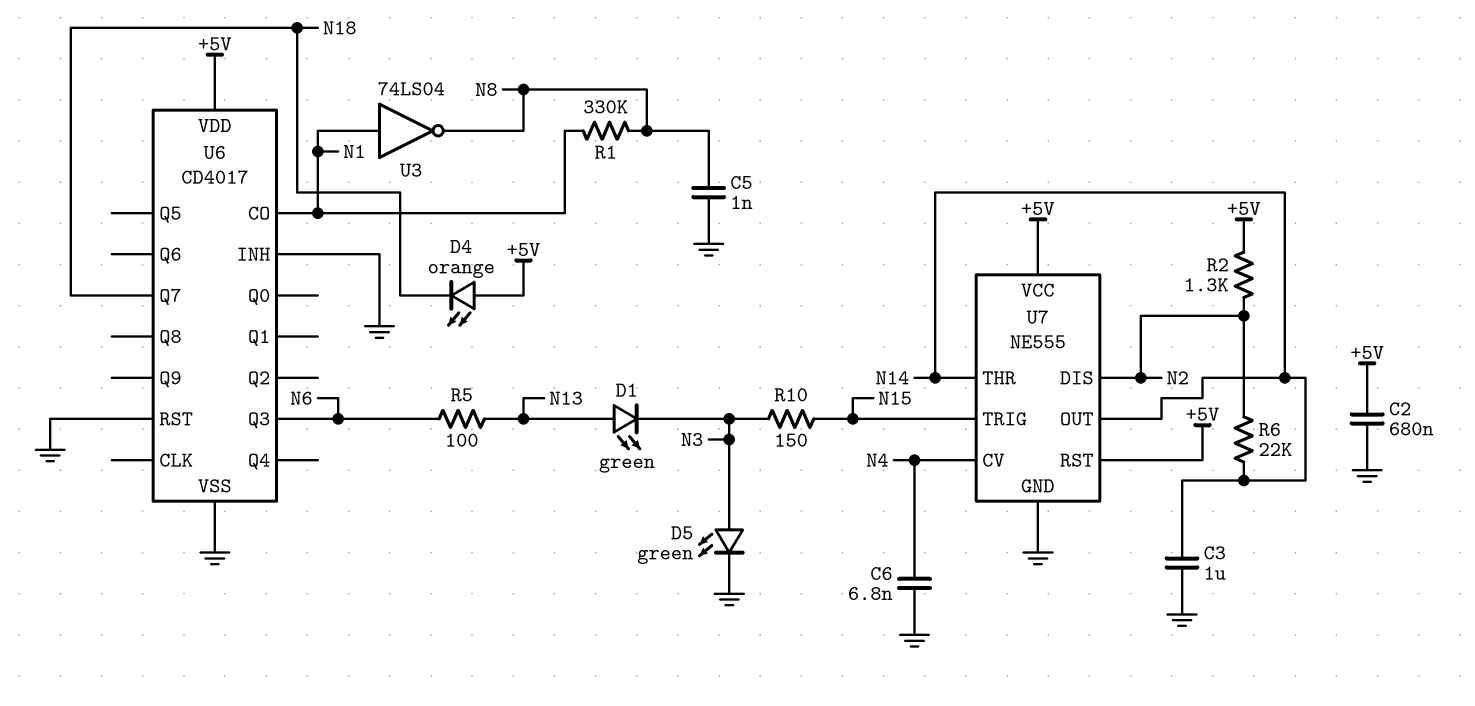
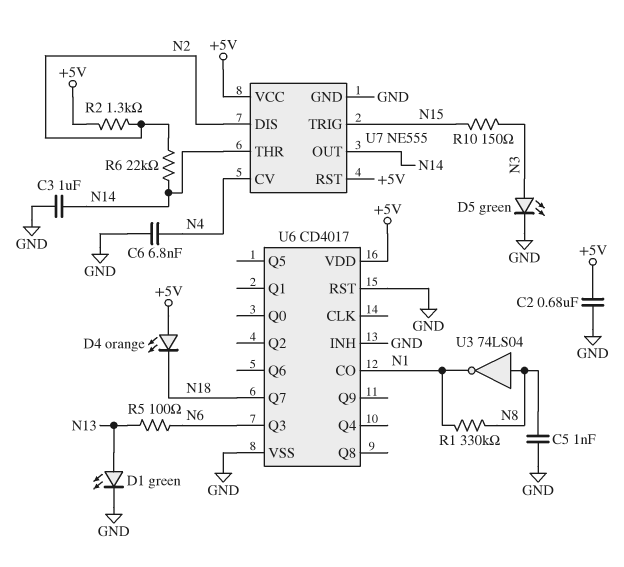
D1: LED green (A N13, K N3) -> LED green (A N13, K GND)
U3: NOT 74LS04 (in N1, out N8) -> NOT 74LS04 (in N8, out N1)

